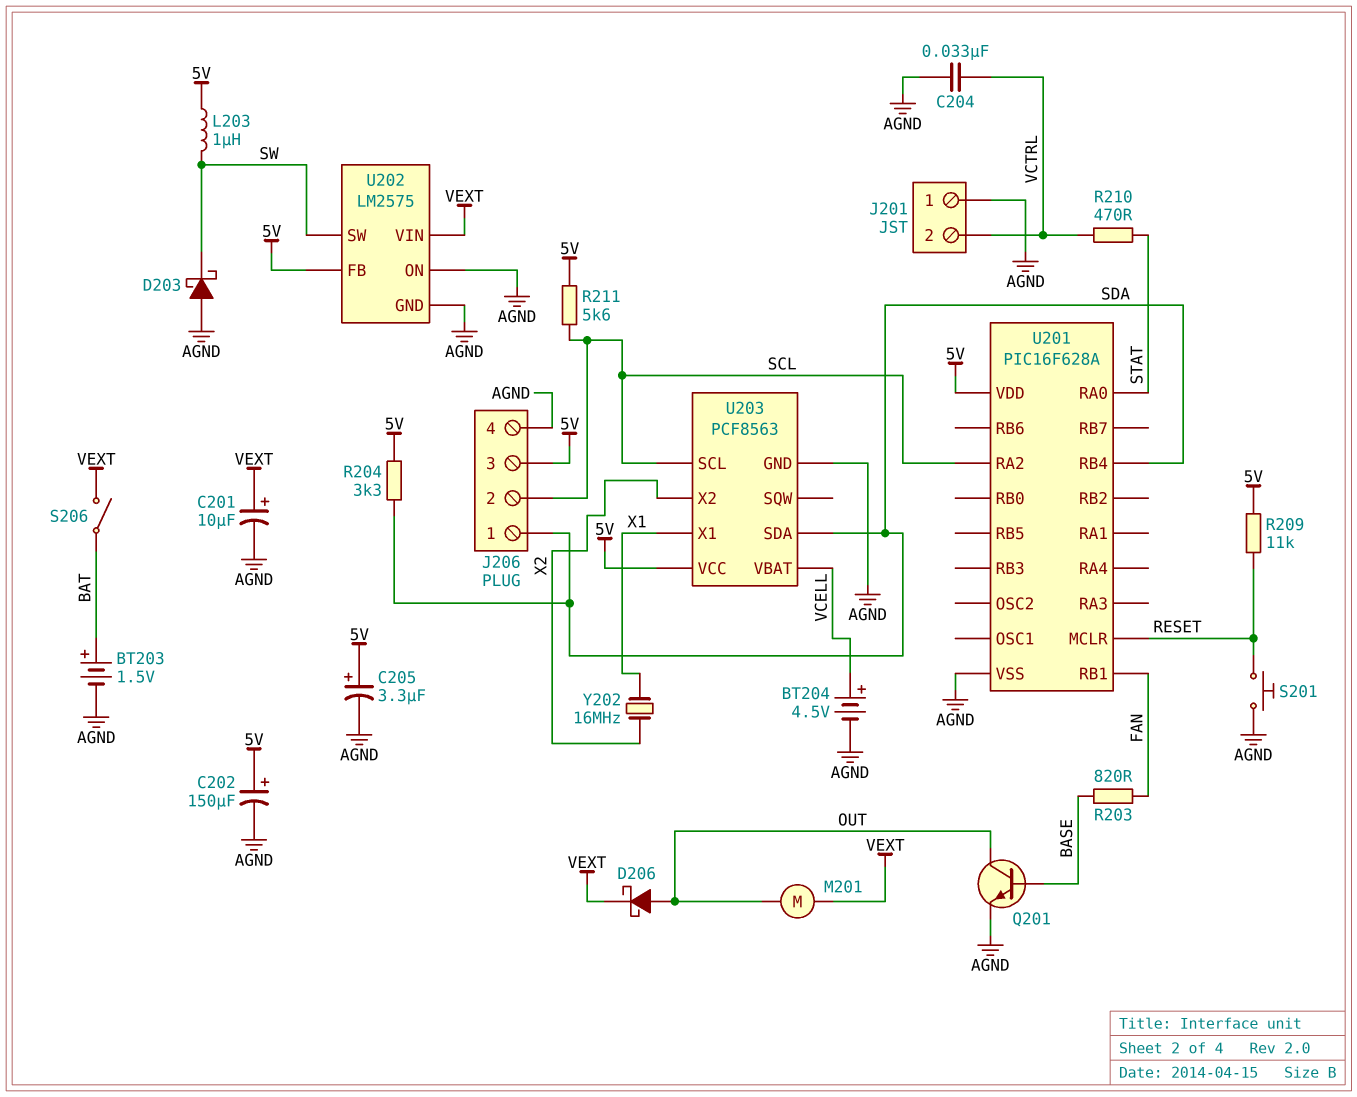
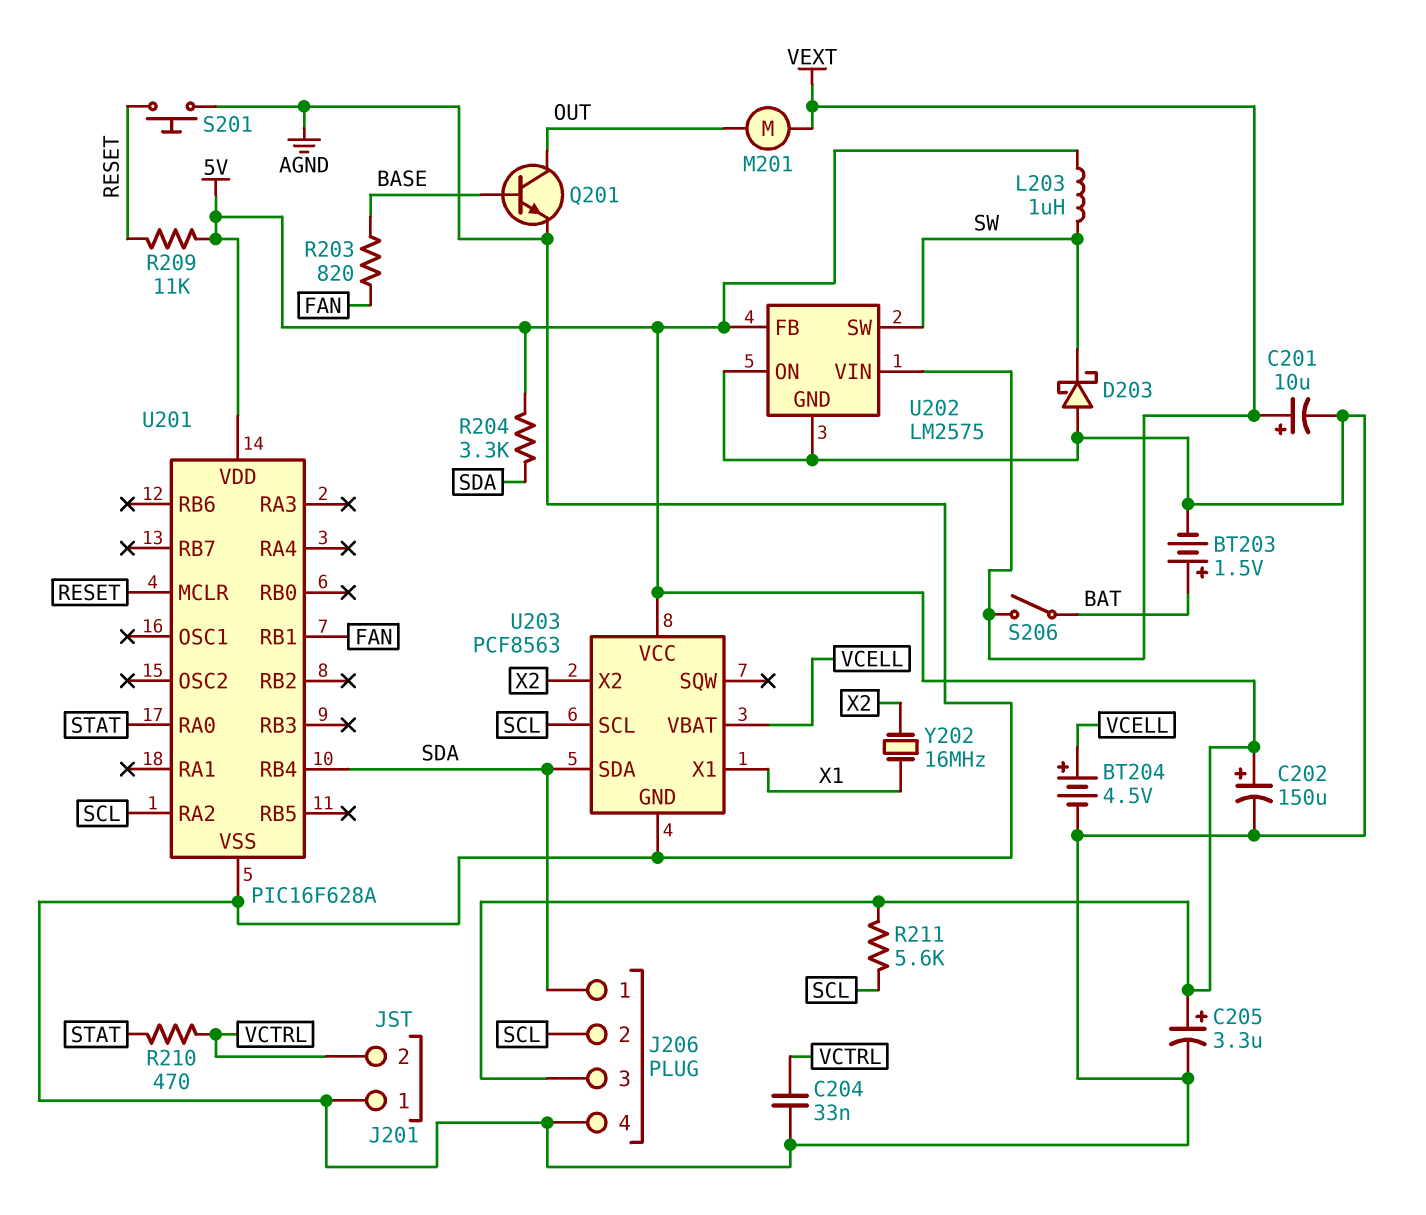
D206: schottky (A OUT, K VEXT) -> none

